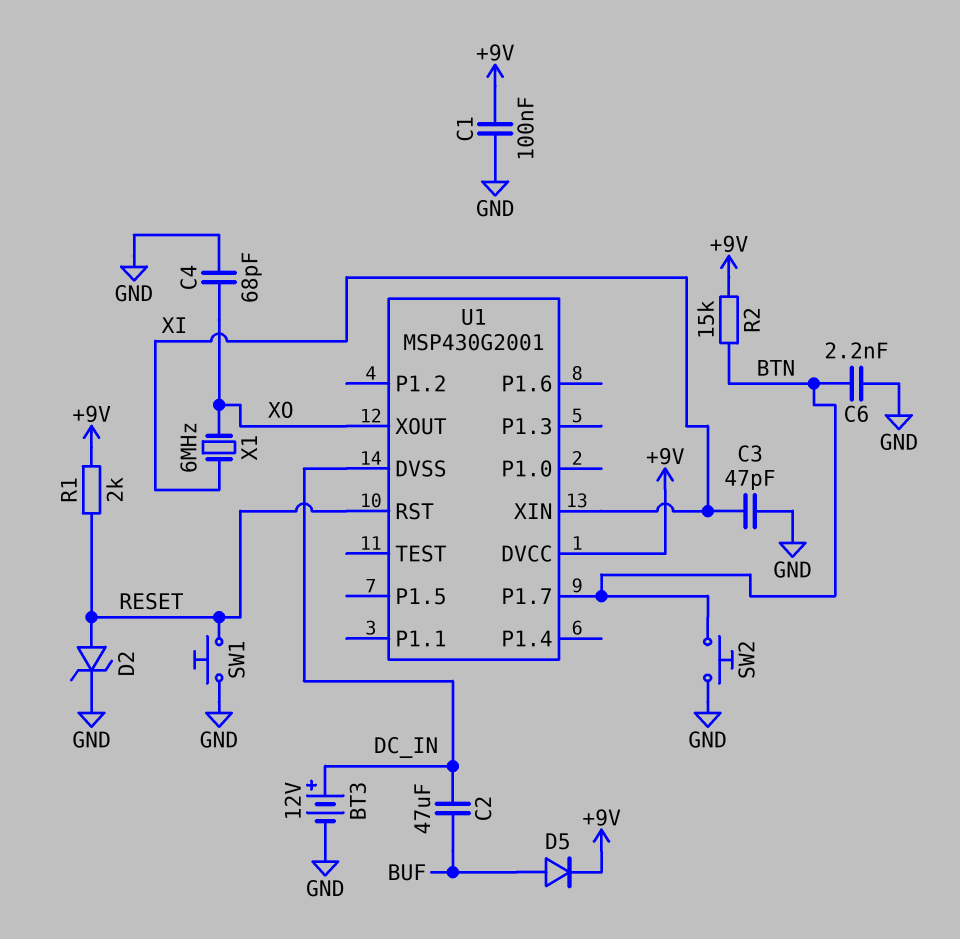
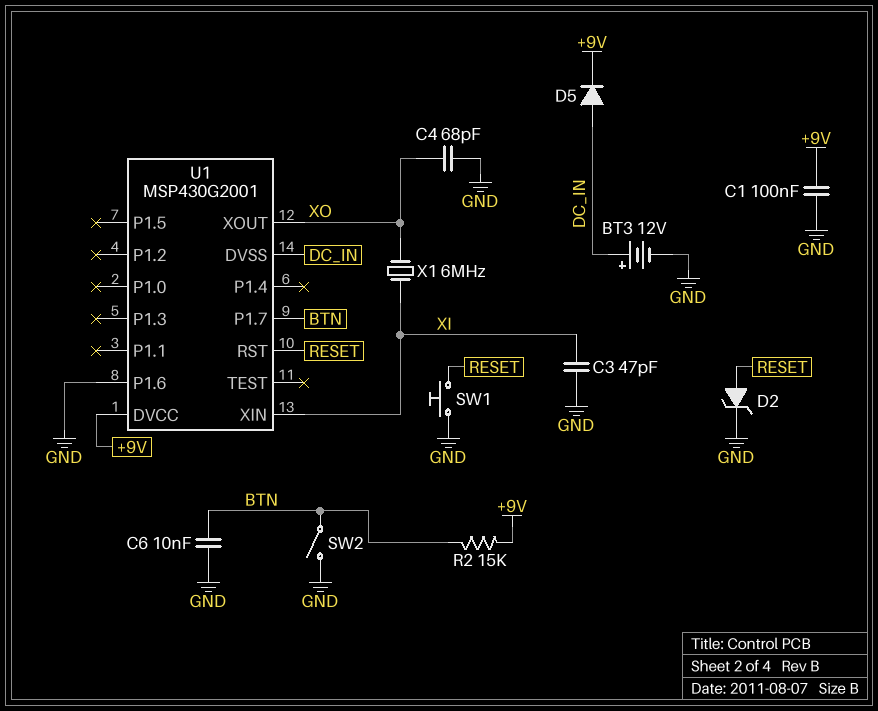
C2: 47uF (BUF, DC_IN) -> none
C6: 2.2nF (BTN, GND) -> 10nF (BTN, GND)
D5: diode (A BUF, K +9V) -> diode (A DC_IN, K +9V)
R1: 2k (+9V, RESET) -> none
SW2: button (BTN, GND) -> switch (BTN, GND)
U1 pin P1.6: none -> GND

